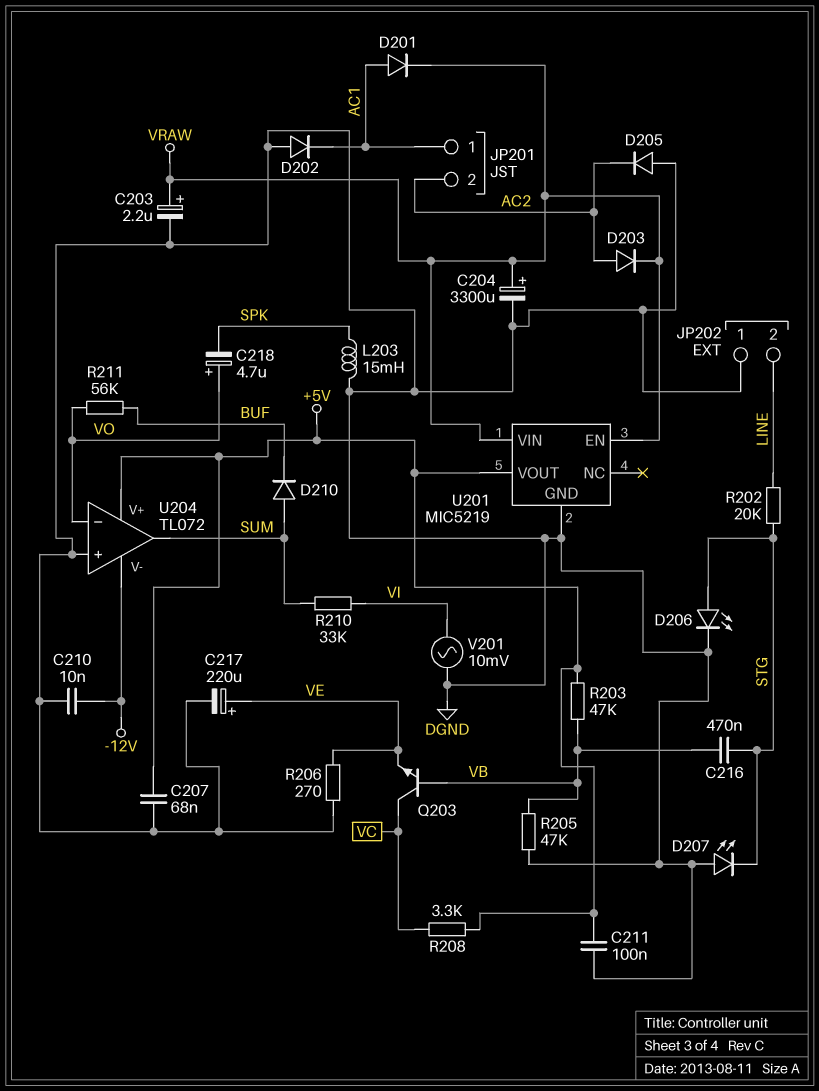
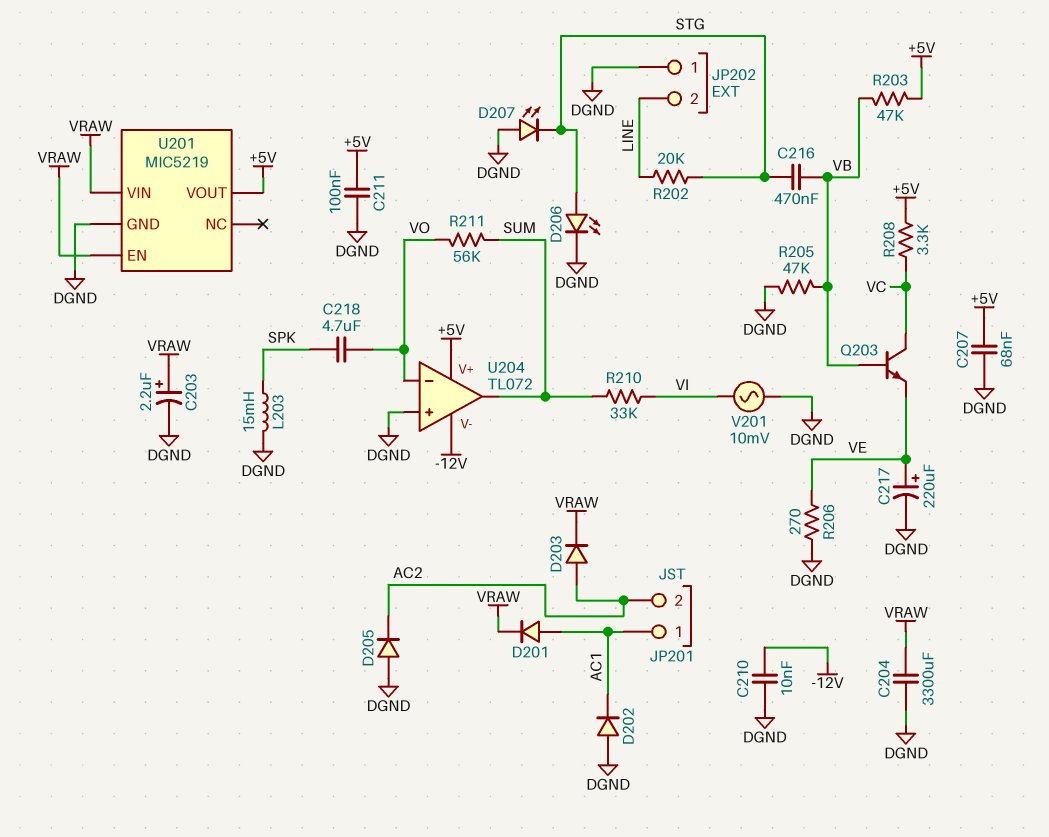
C204: 3300uF (plus VRAW, minus DGND) -> 3300uF (DGND, VRAW)
C218: 4.7uF (plus VO, minus SPK) -> 4.7uF (SPK, VO)
D210: diode (A SUM, K BUF) -> none
R211: 56k (BUF, VO) -> 56k (SUM, VO)

